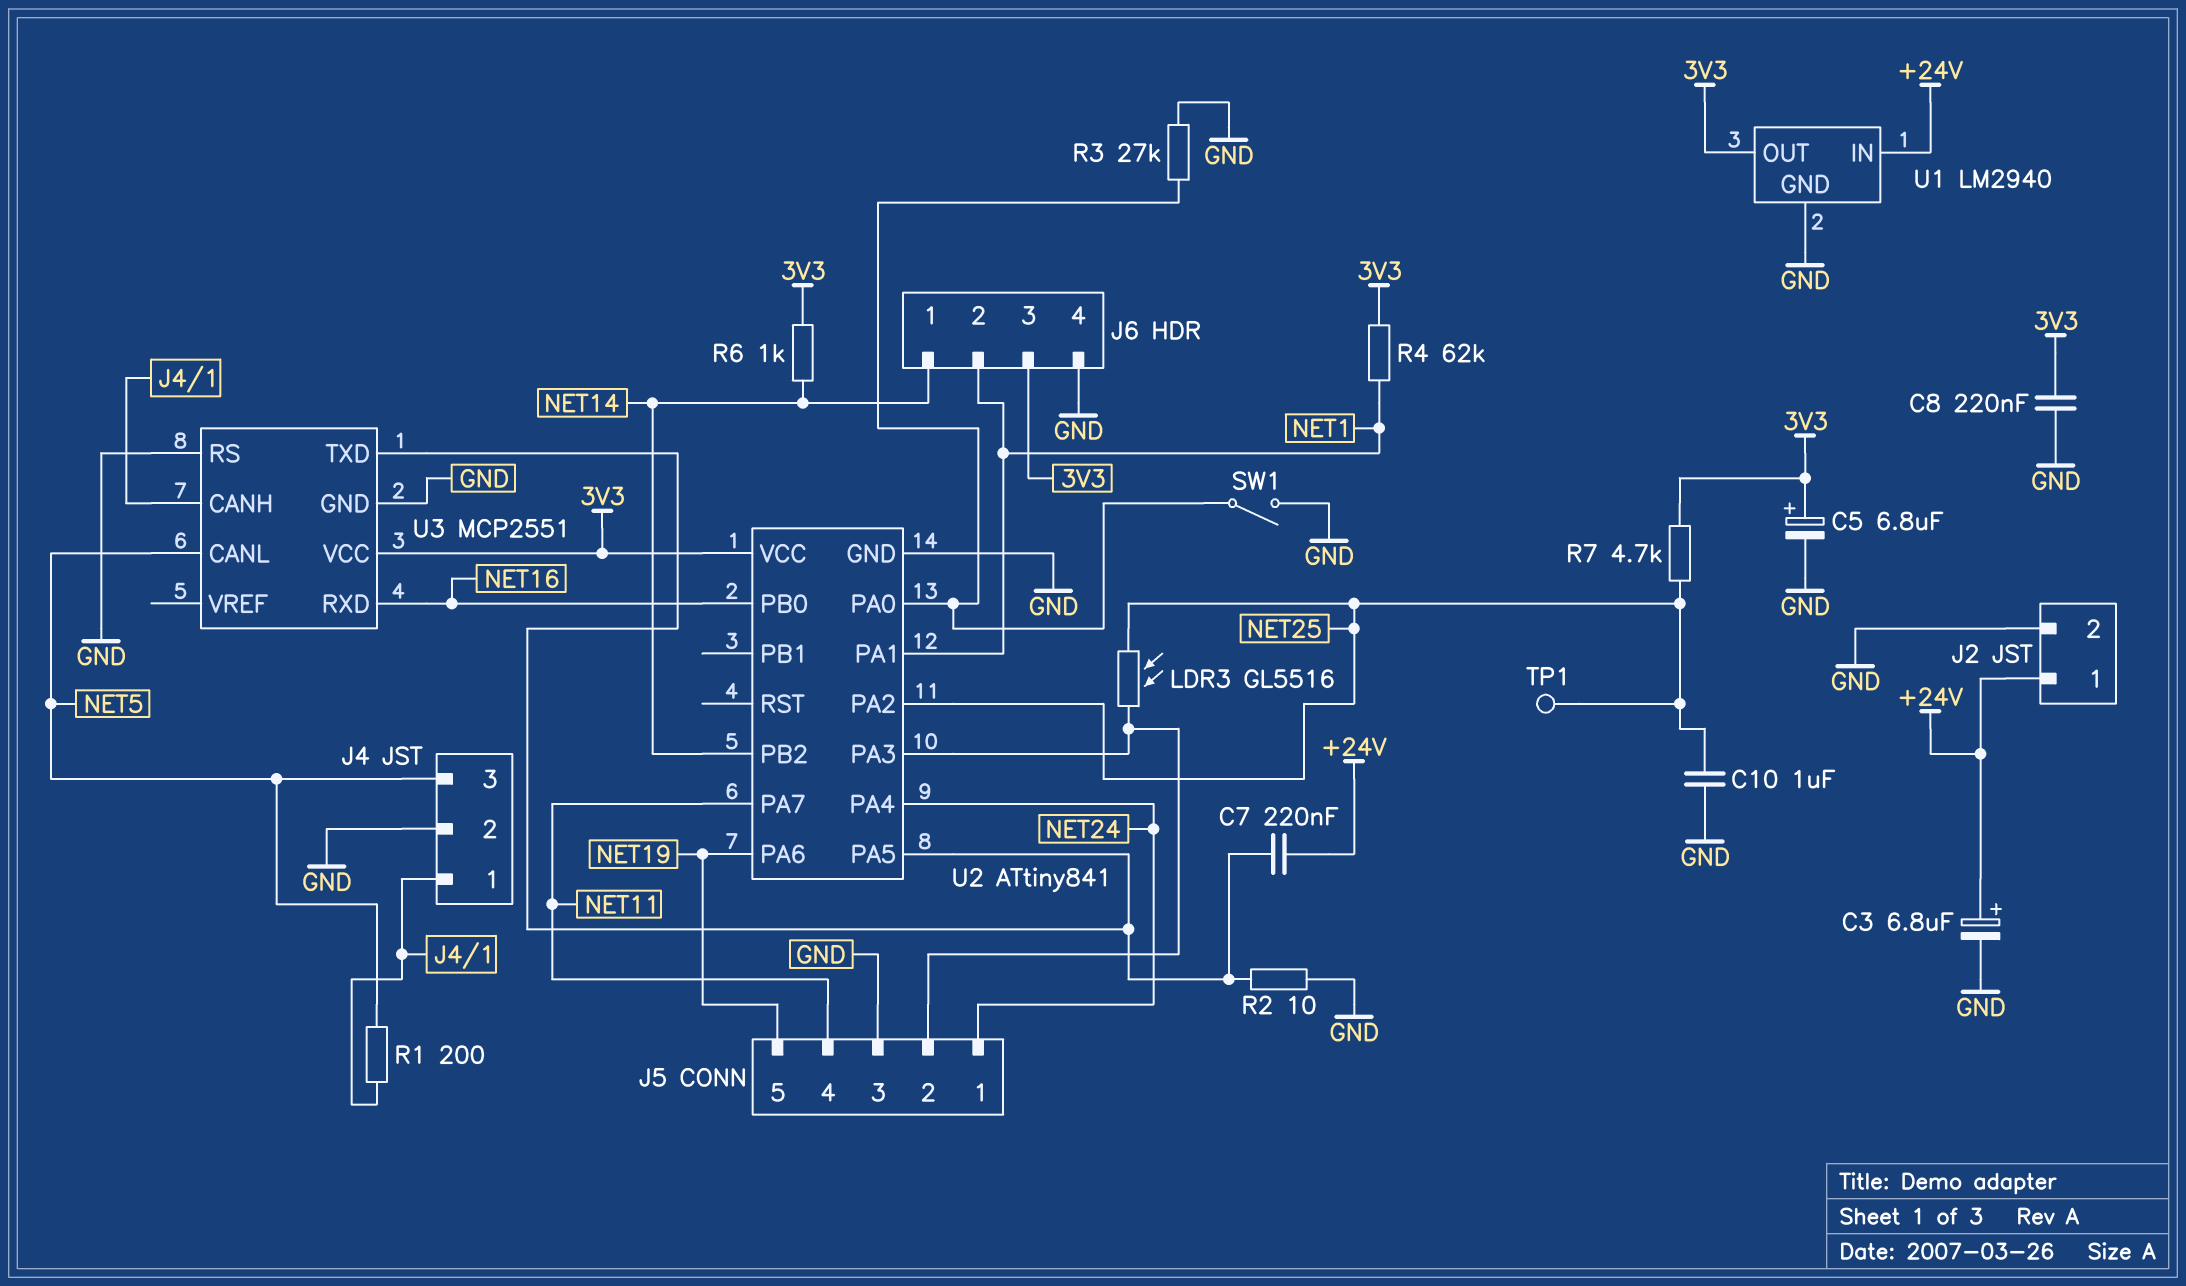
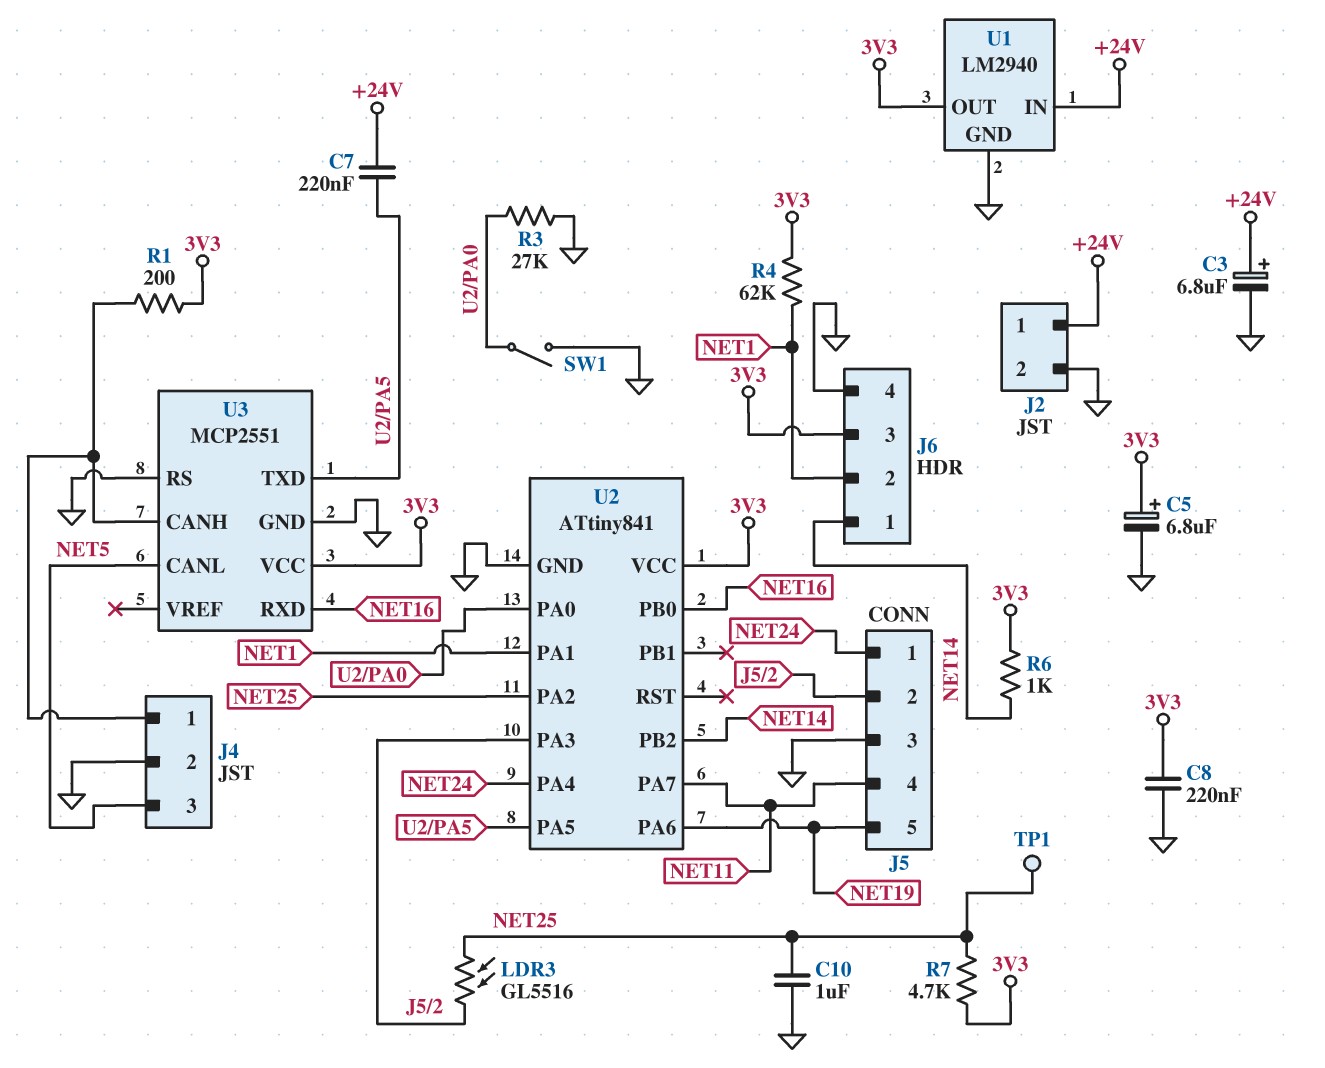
R1: 200 (J4/1, NET5) -> 200 (3V3, J4/1)
R2: 10 (GND, U2/PA5) -> none

